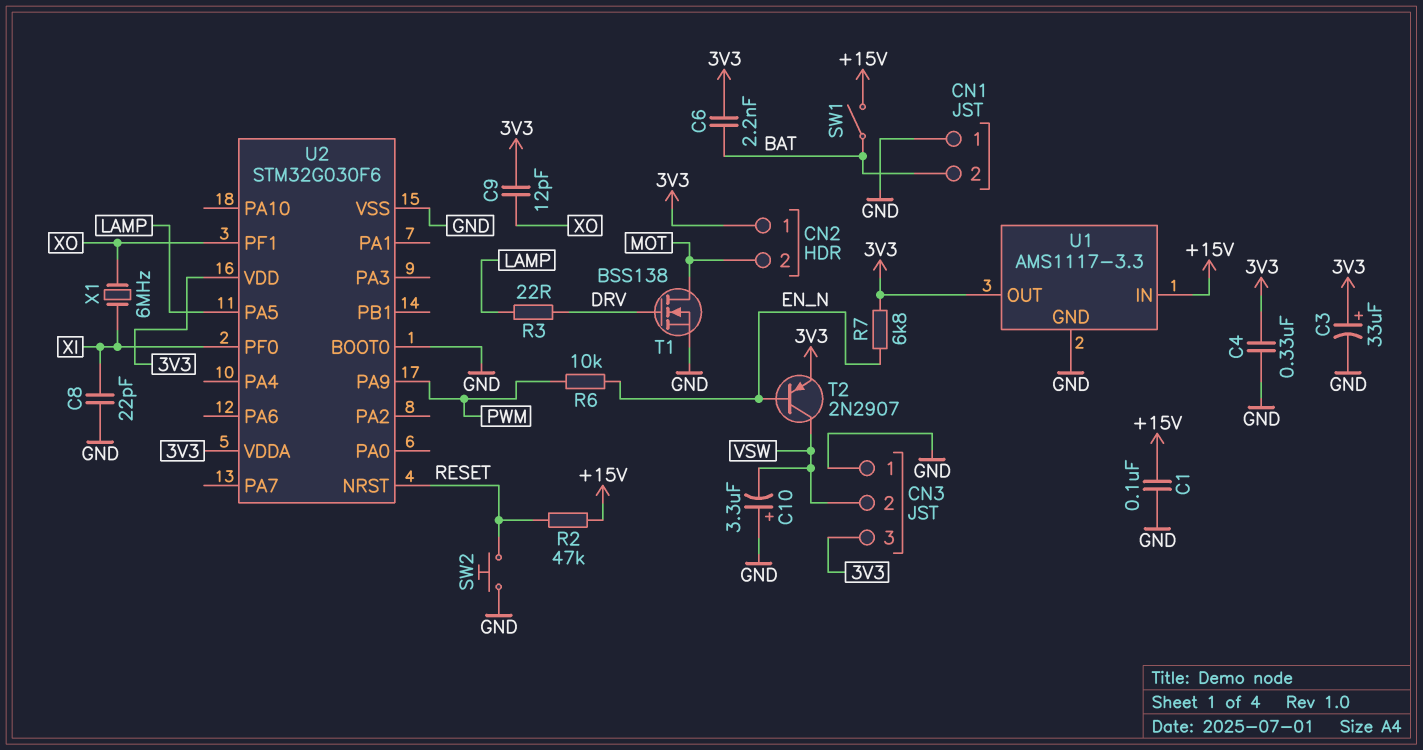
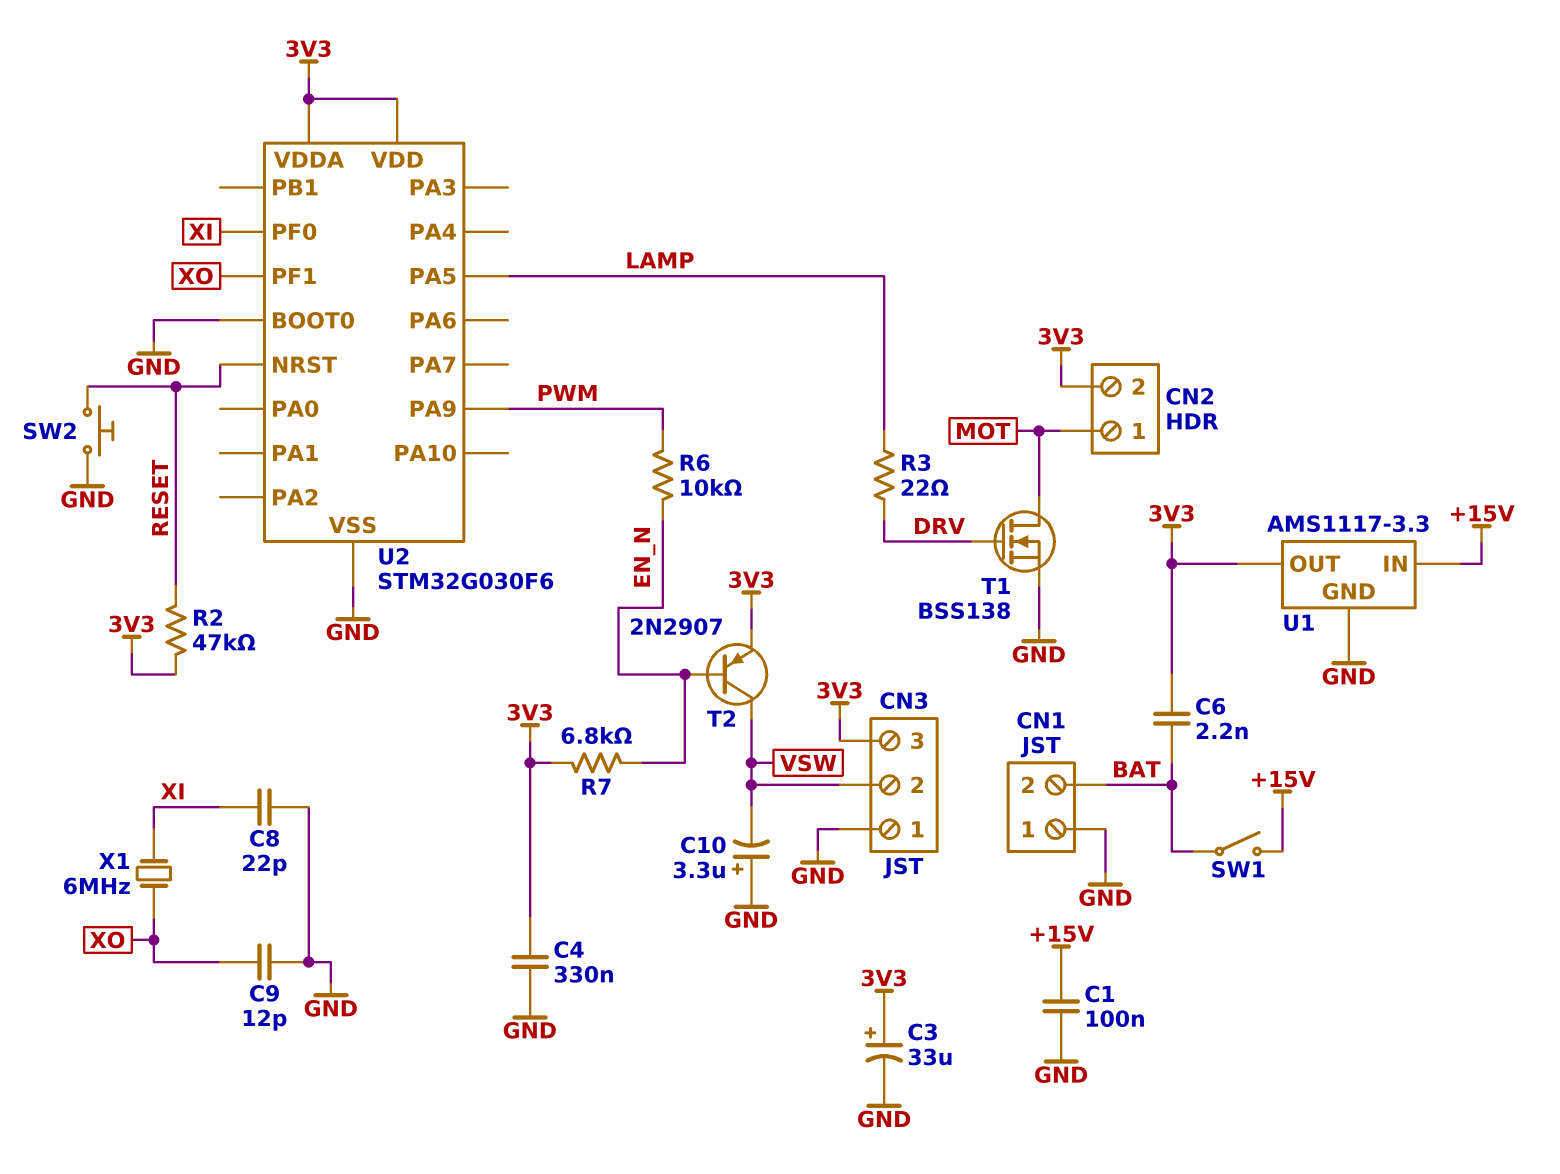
C9: 12pF (3V3, XO) -> 12pF (GND, XO)
CN2 pin 1: 3V3 -> MOT
CN2 pin 2: MOT -> 3V3
R2: 47k (+15V, RESET) -> 47k (3V3, RESET)

